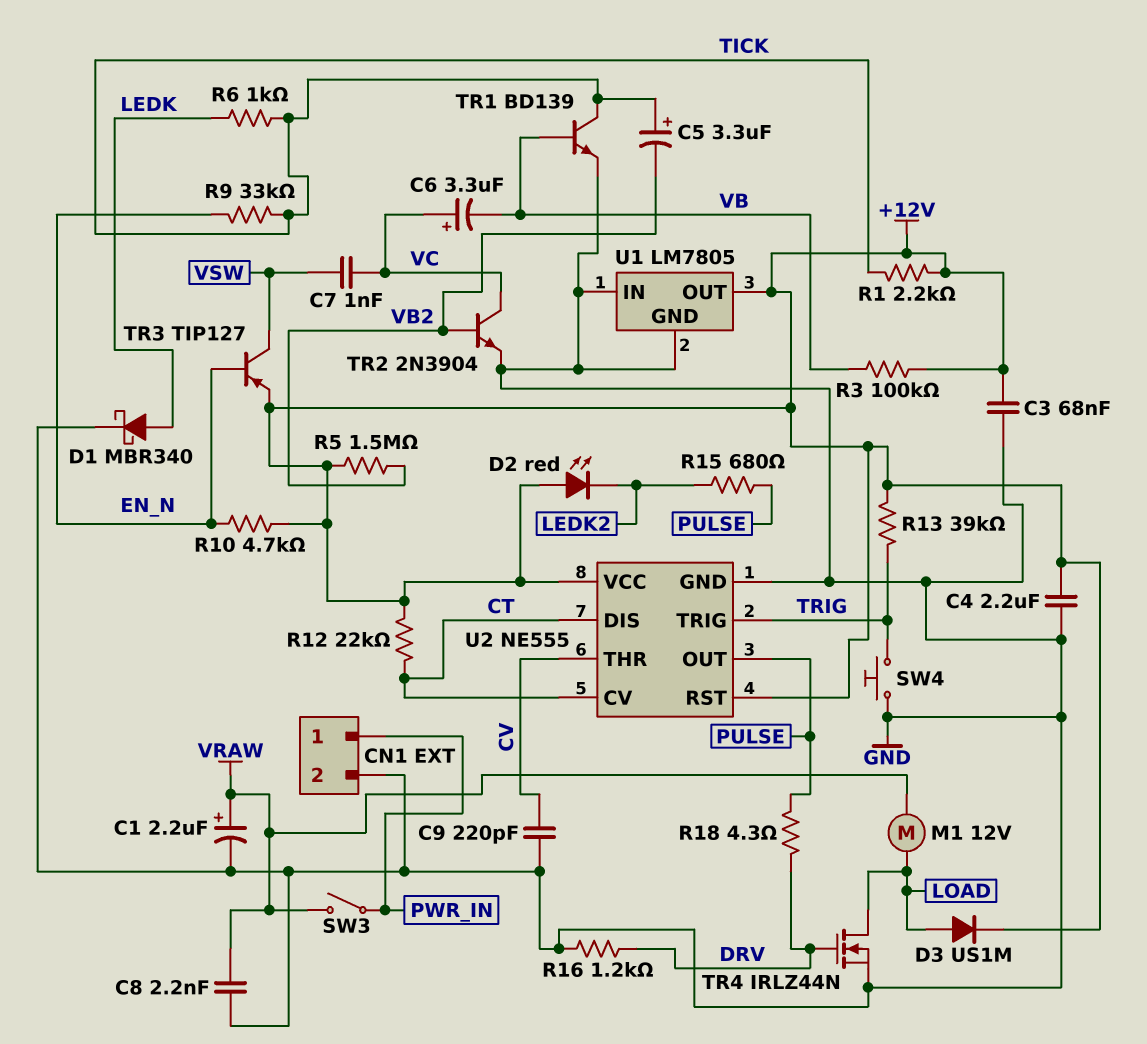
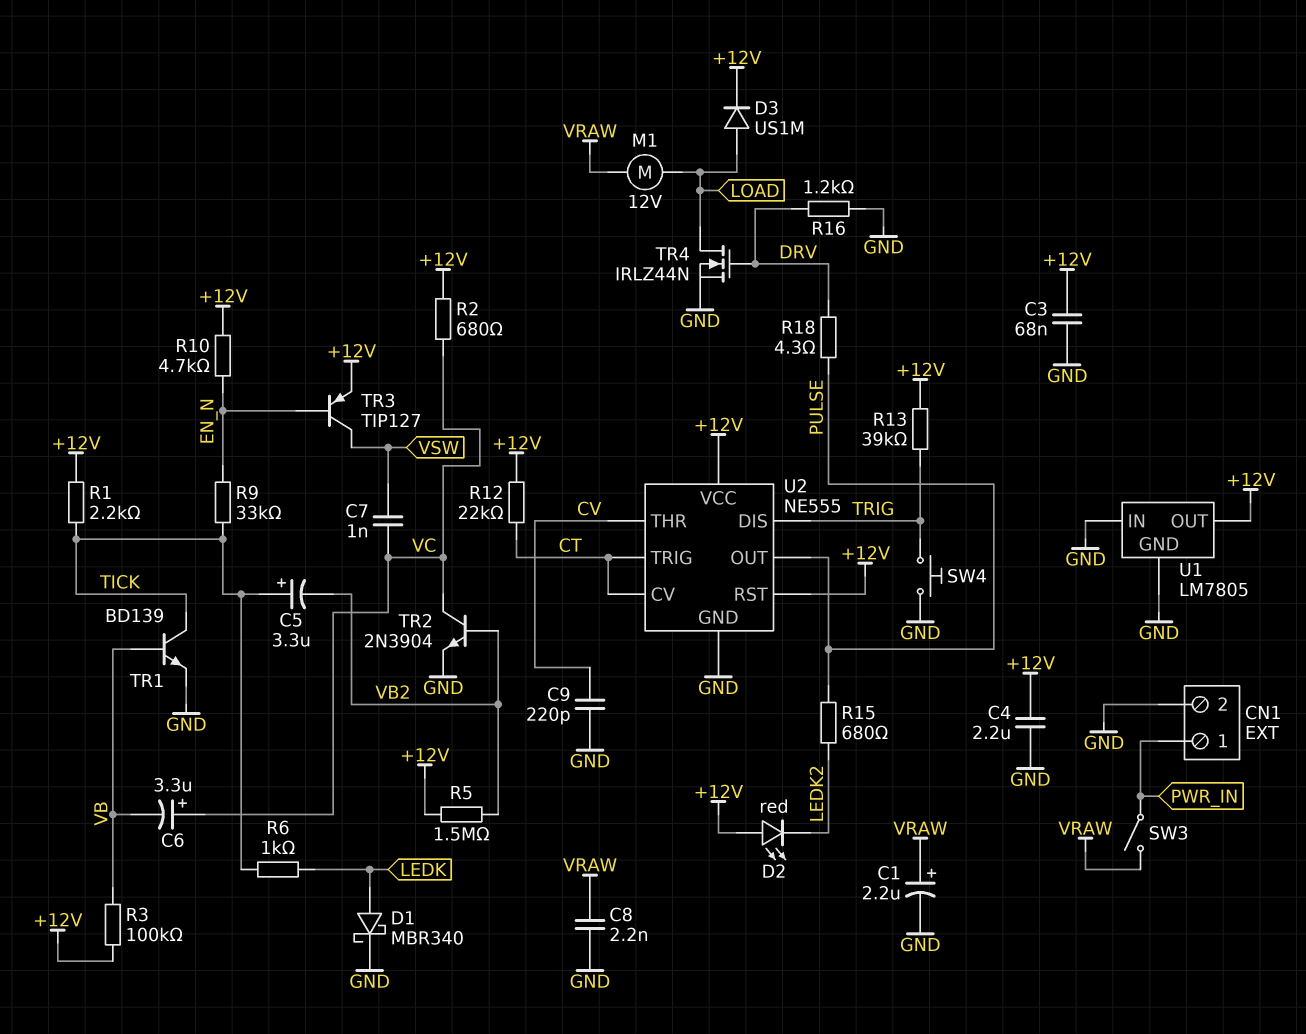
R2: none -> 680 (+12V, VC)
U2 pin DIS: CT -> TRIG
U2 pin TRIG: TRIG -> CT

